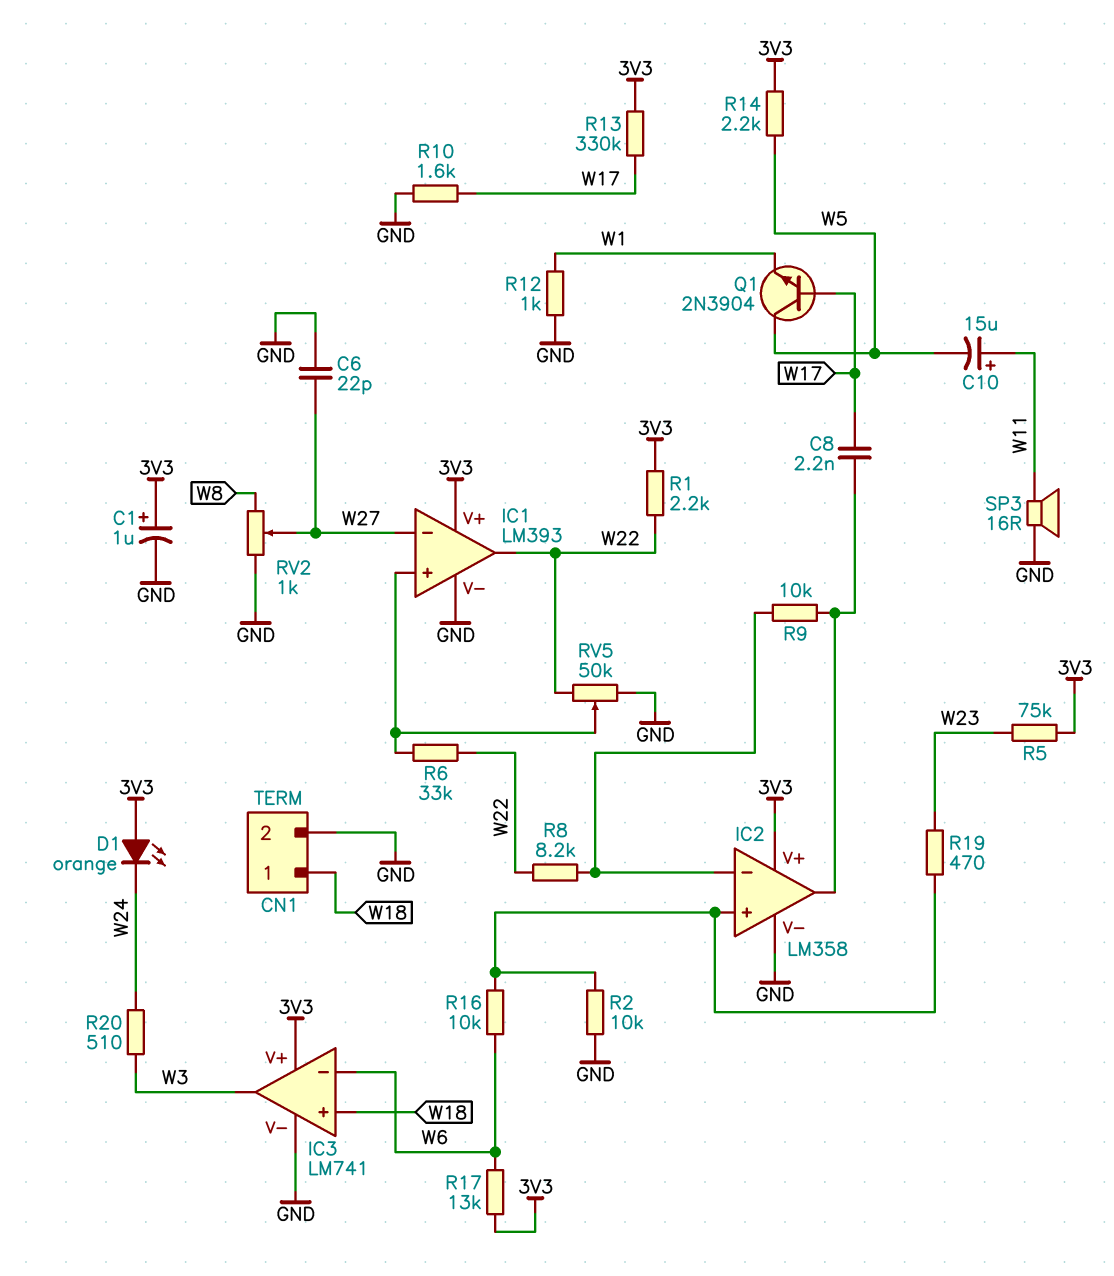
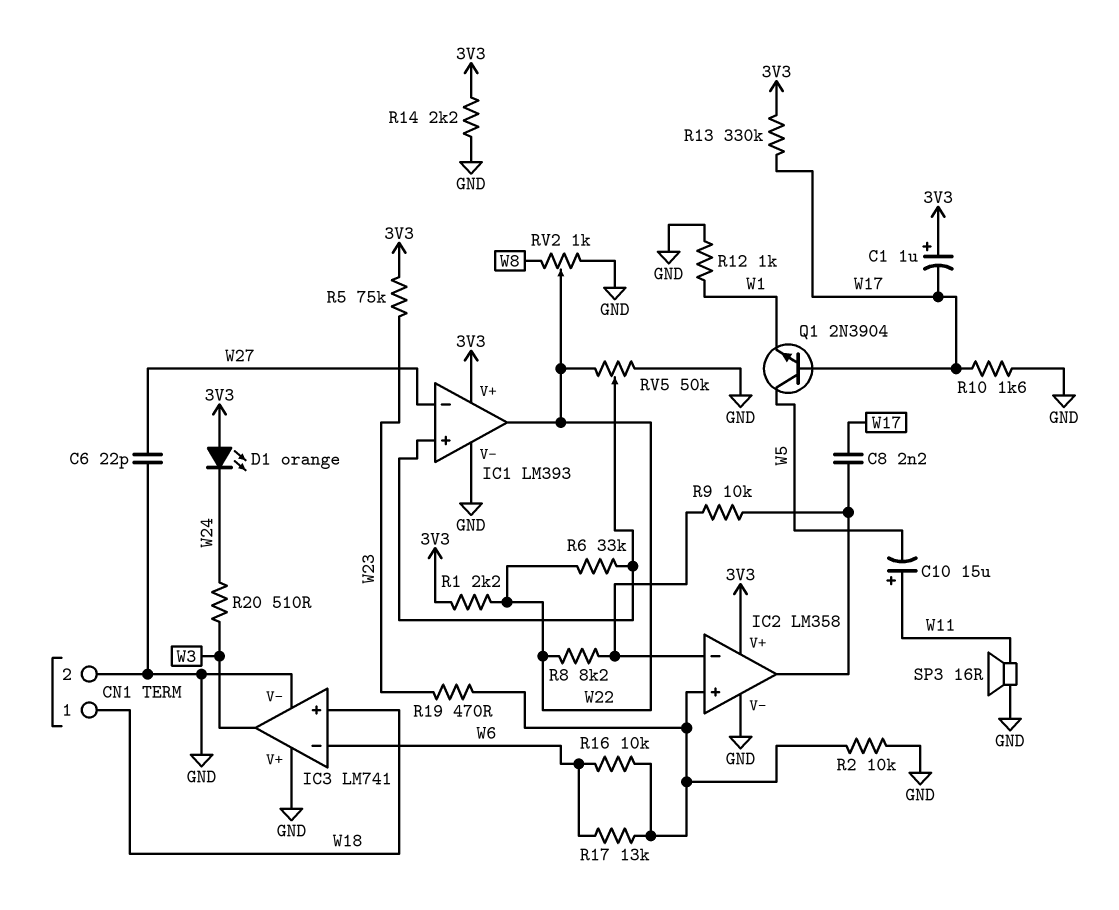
C1: 1uF (plus 3V3, minus GND) -> 1uF (plus 3V3, minus W17)
IC3 pin V+: 3V3 -> GND
R14: 2.2k (3V3, W5) -> 2.2k (3V3, GND)
R17: 13k (3V3, W6) -> 13k (IC2/in+, W6)
RV2: 1k (GND, W8, wiper W27) -> 1k (GND, W8, wiper W22)

